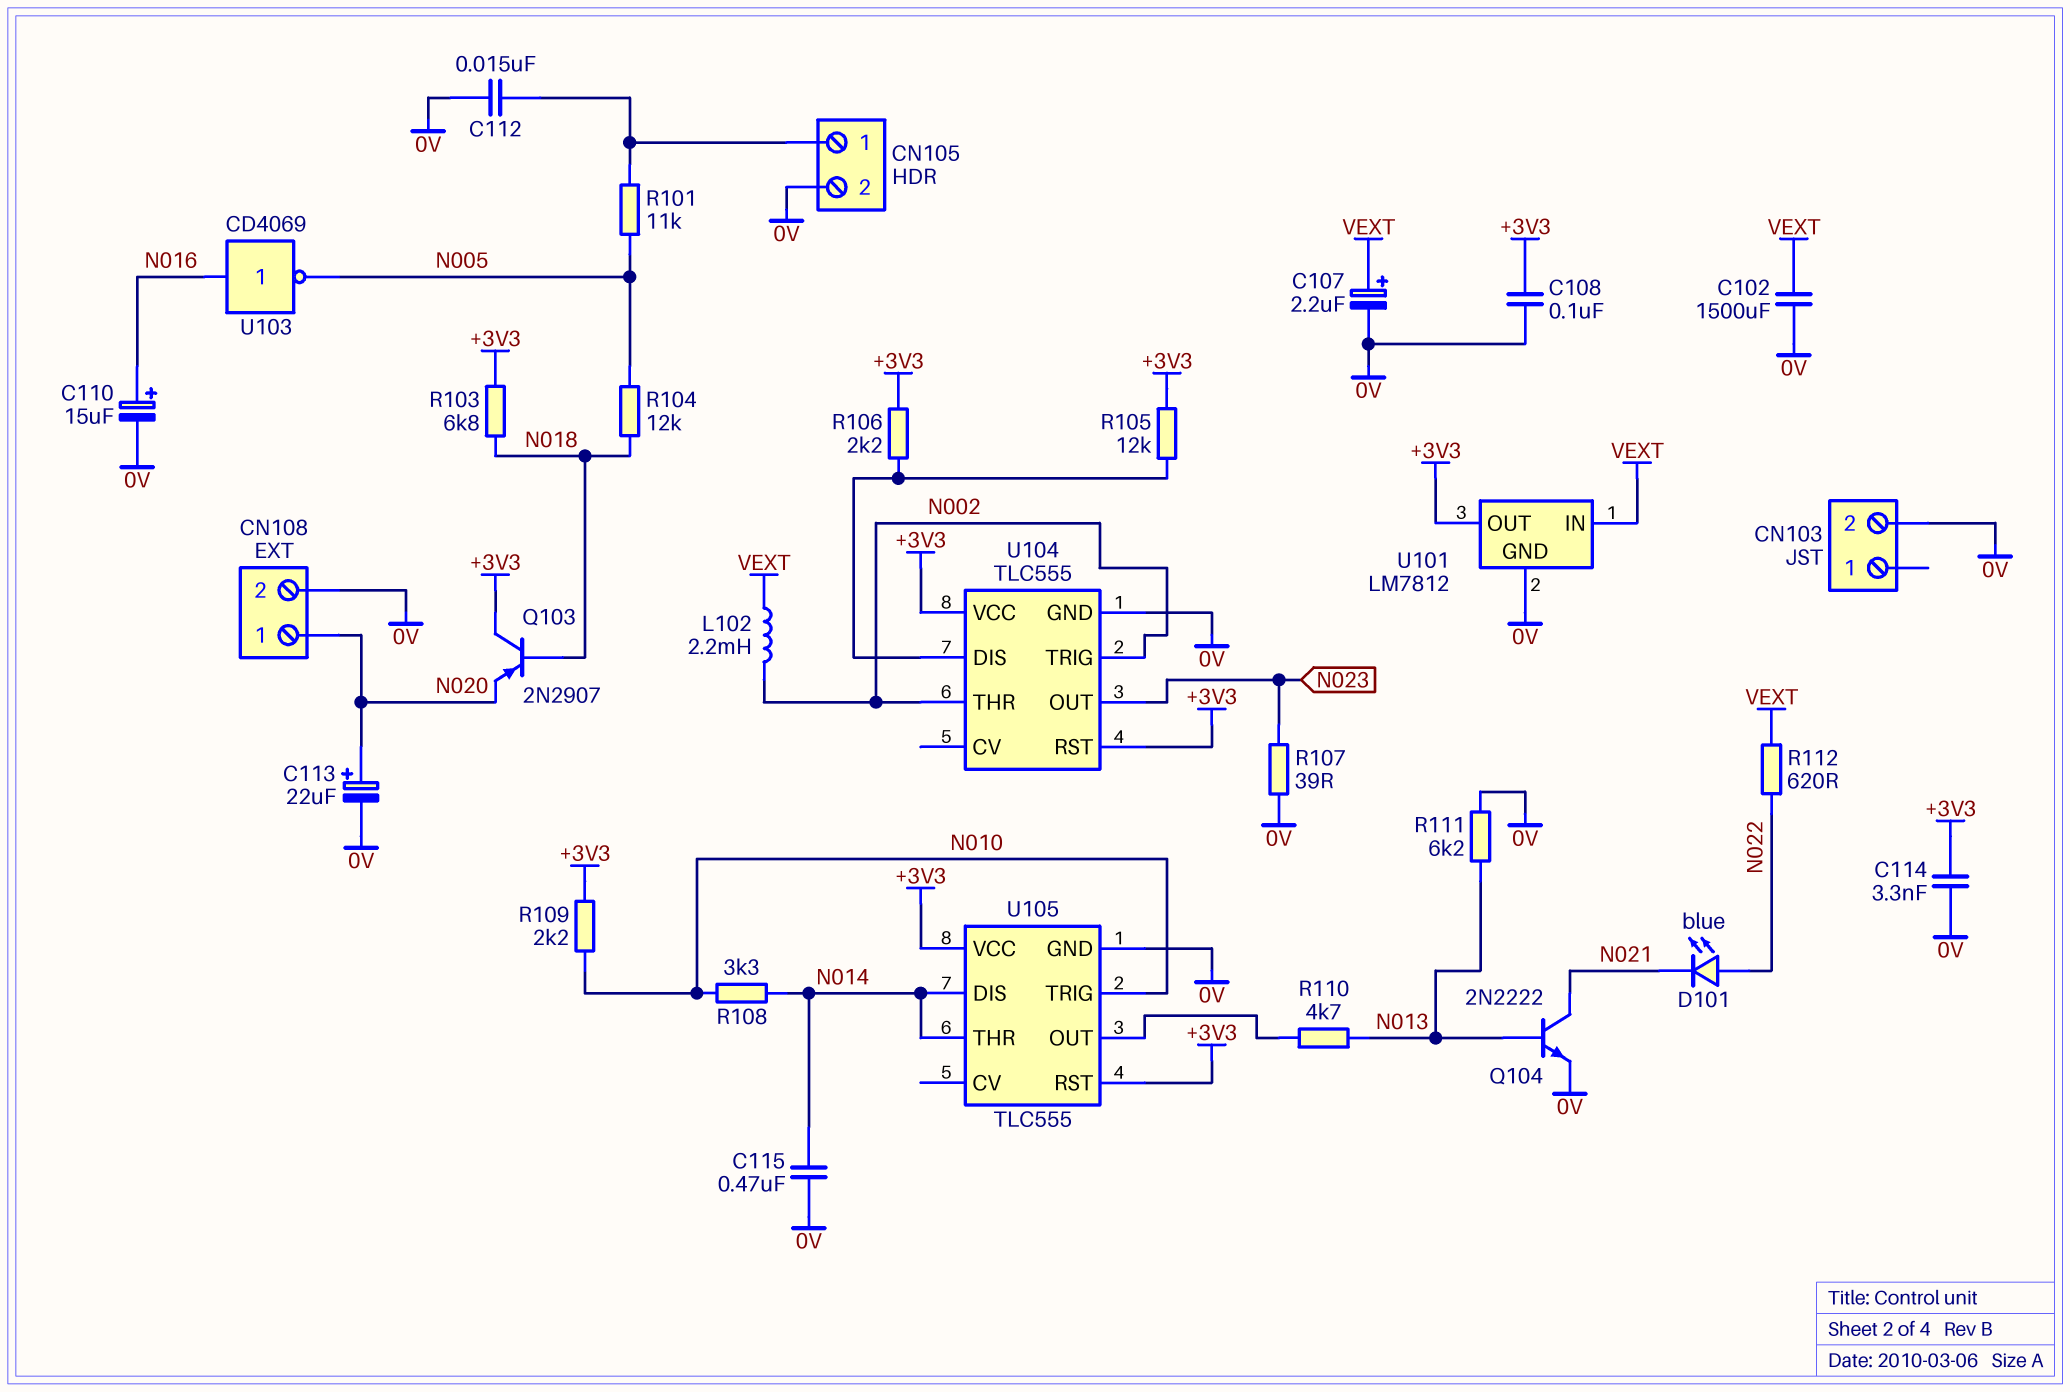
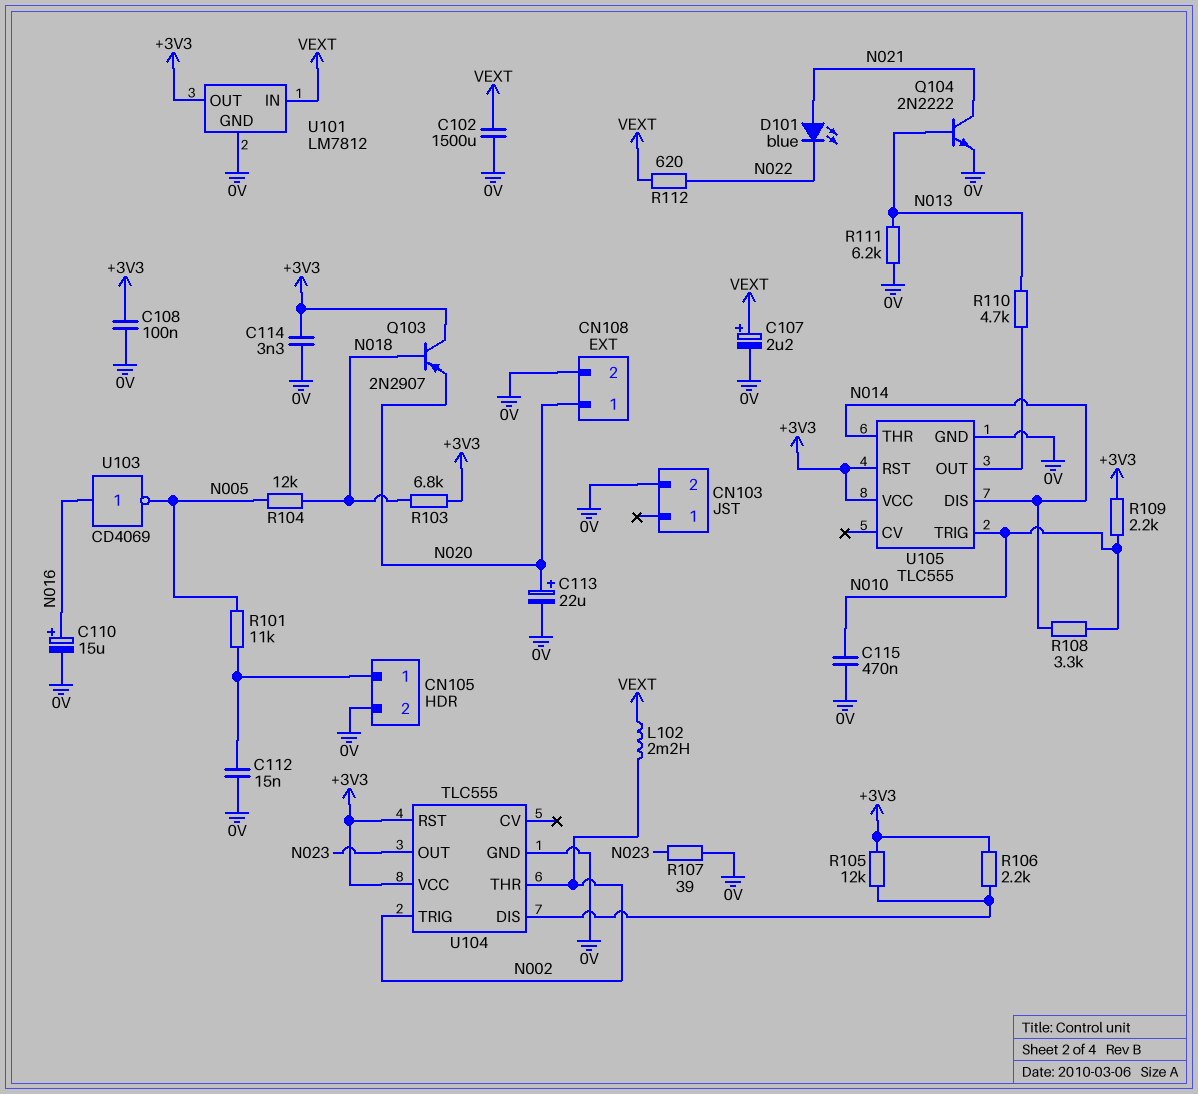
C115: 470nF (0V, N014) -> 470nF (0V, N010)
D101: LED blue (A N022, K N021) -> LED blue (A N021, K N022)

